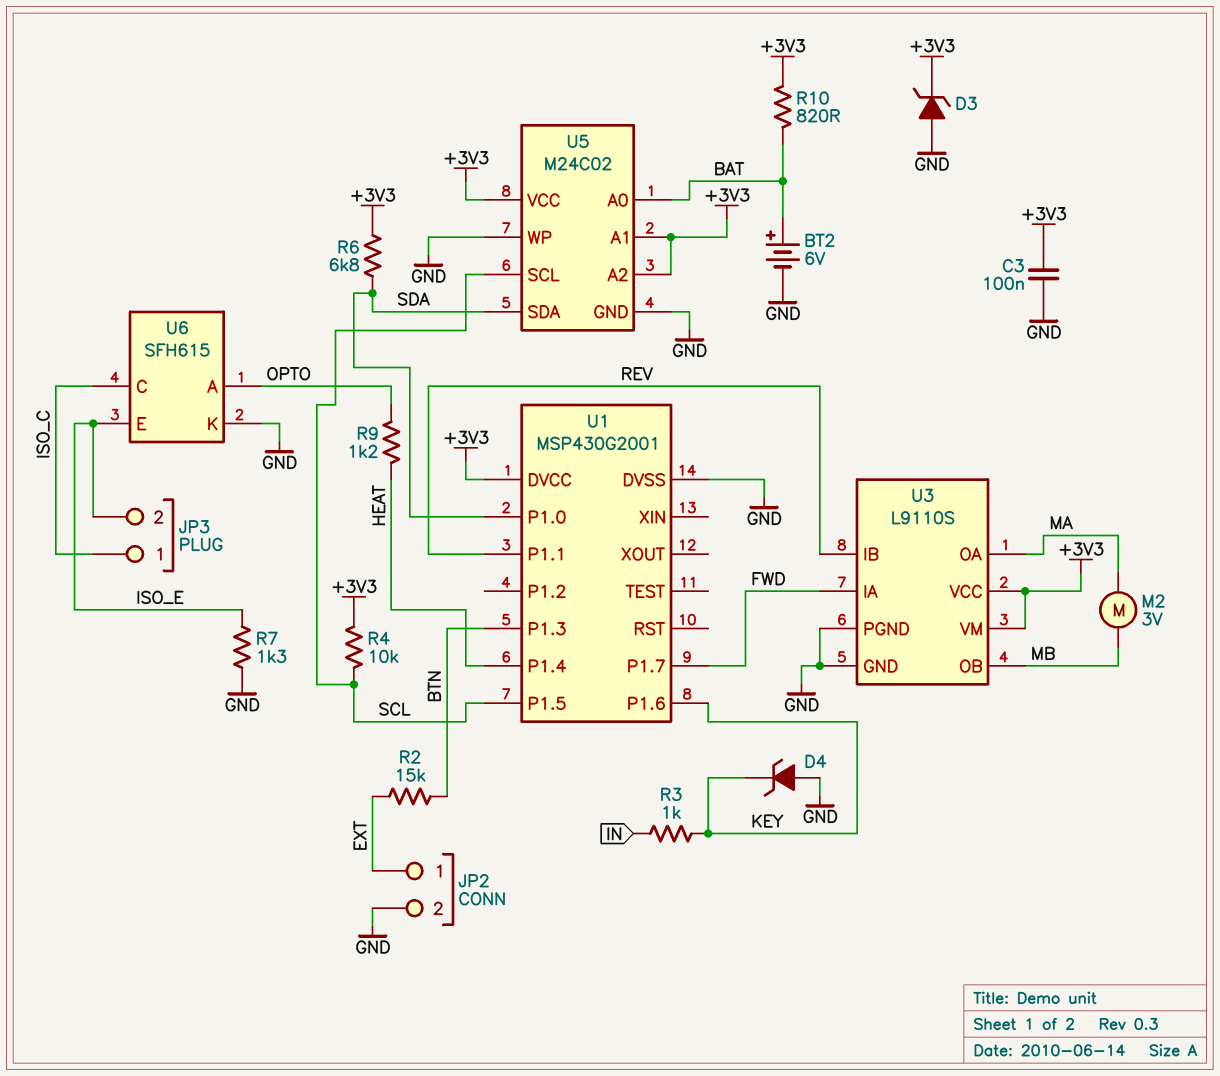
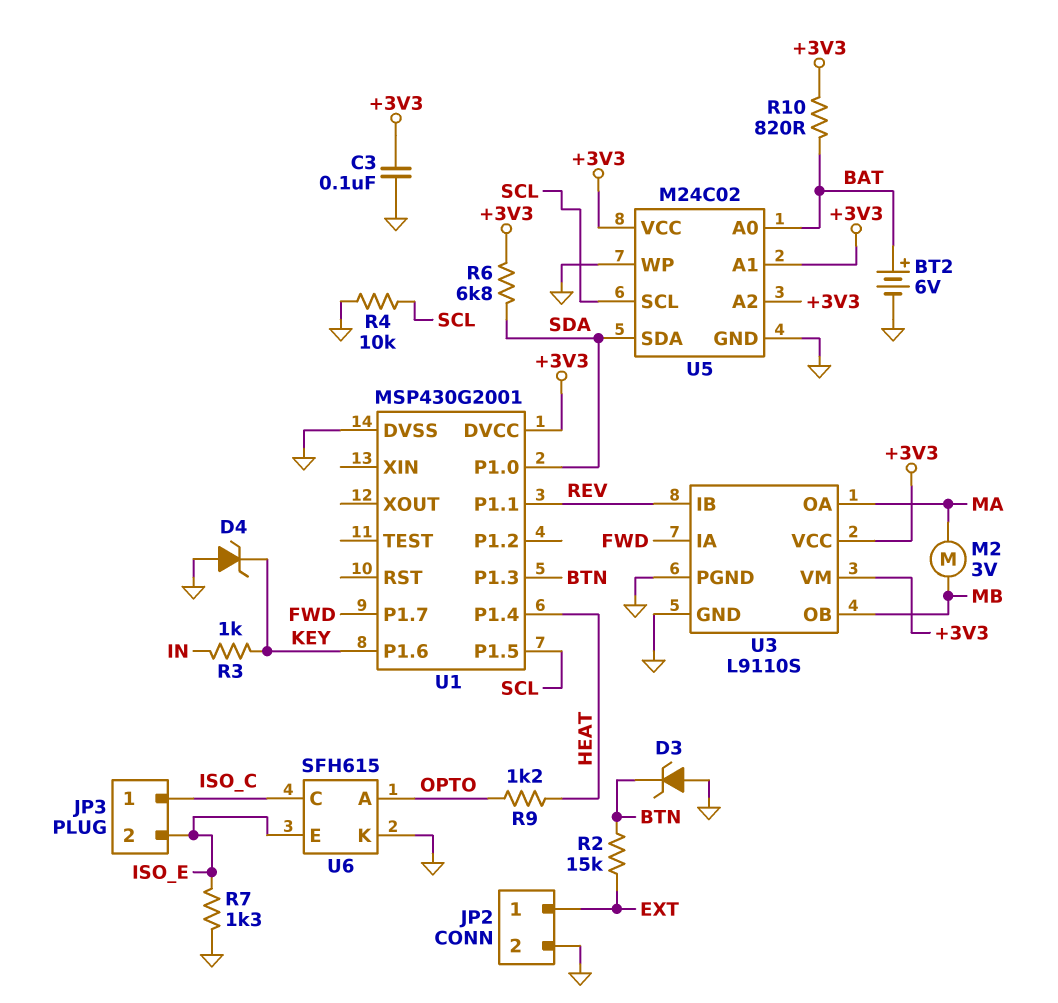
D3: zener (A GND, K +3V3) -> zener (A GND, K BTN)
R4: 10k (+3V3, SCL) -> 10k (GND, SCL)

